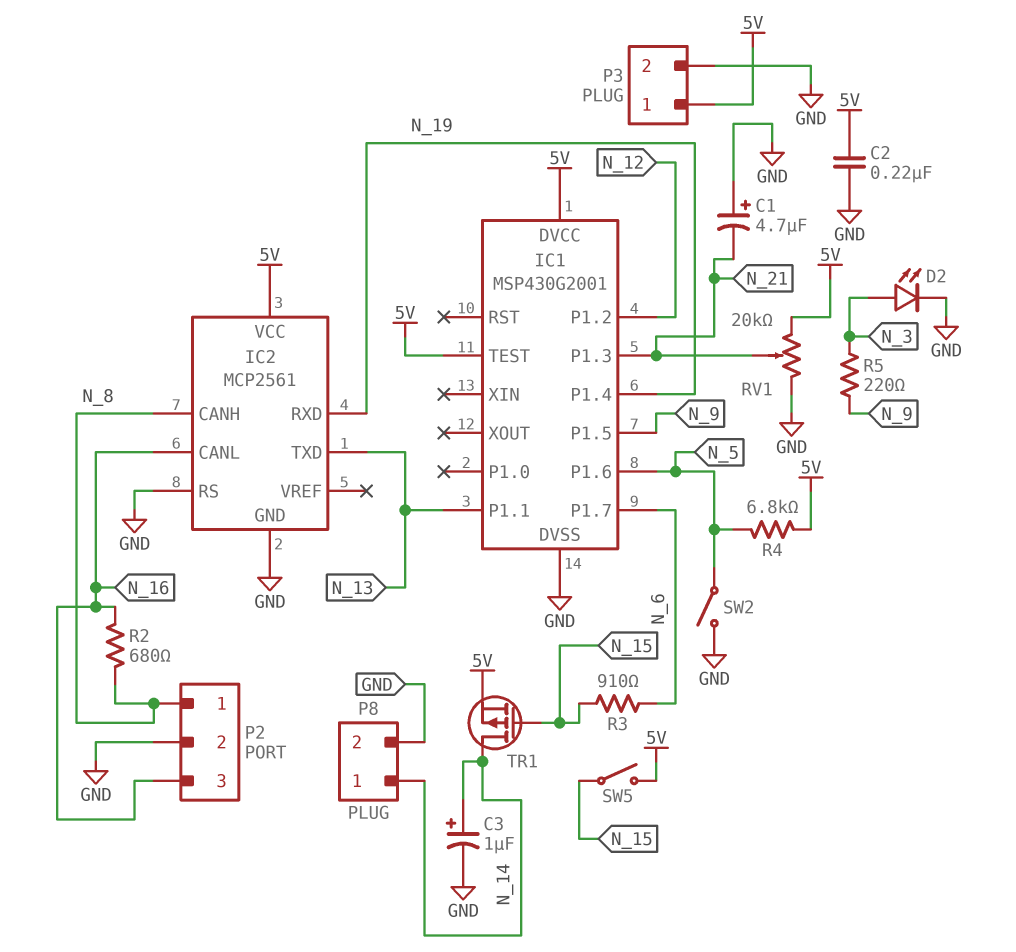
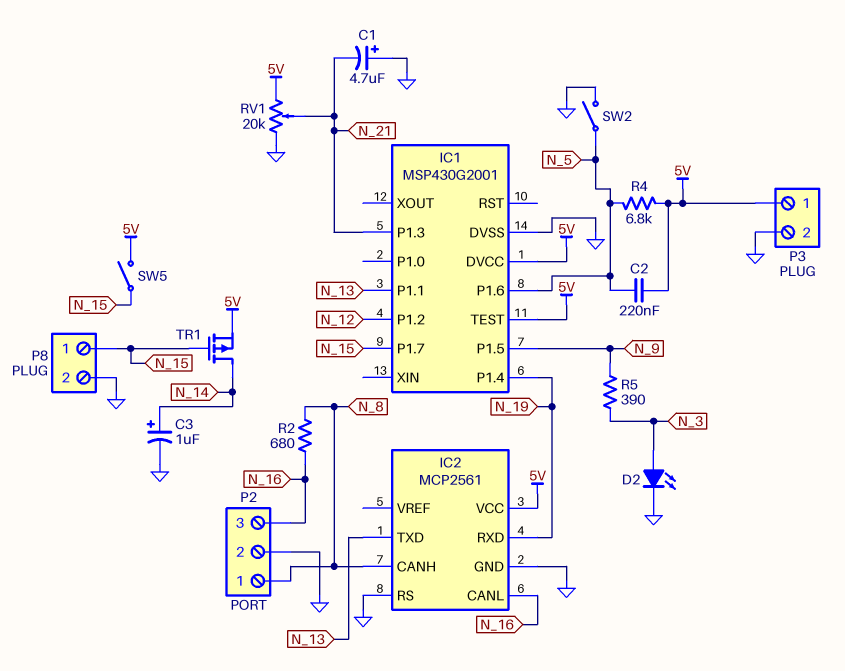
C2: 220nF (5V, GND) -> 220nF (5V, N_5)
IC1 pin P1.7: N_6 -> N_15
P8 pin 1: N_14 -> N_15
R3: 910 (N_6, N_15) -> none
R5: 220 (N_3, N_9) -> 390 (N_3, N_9)

